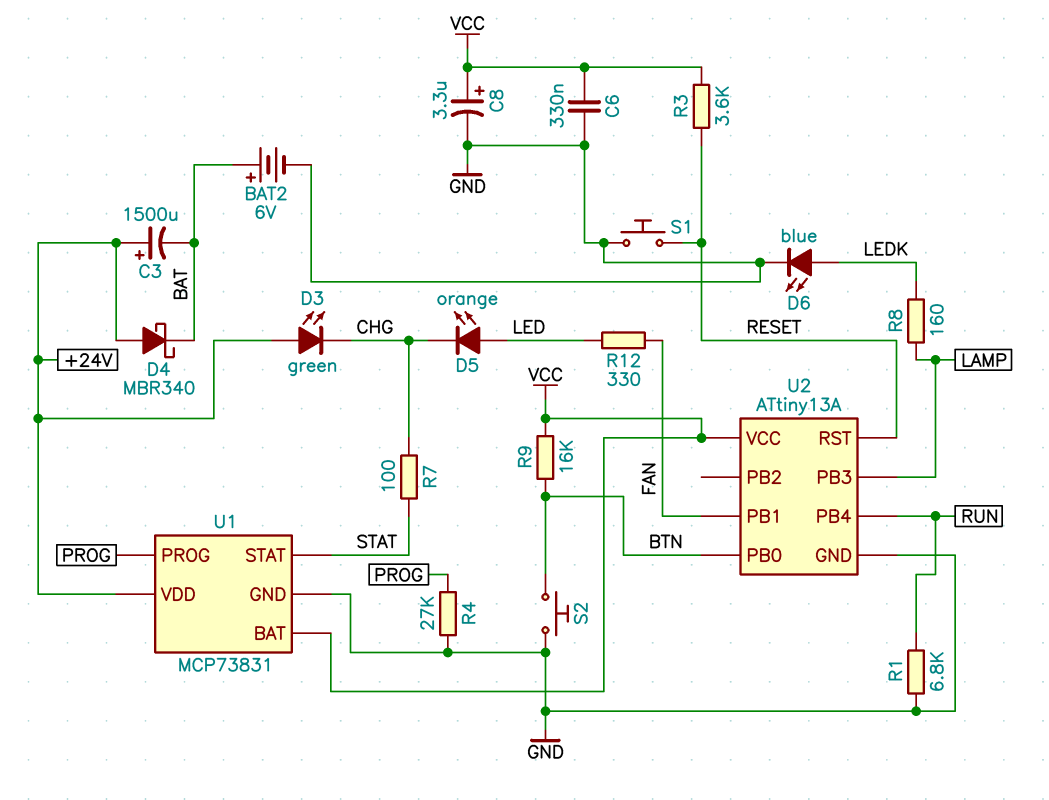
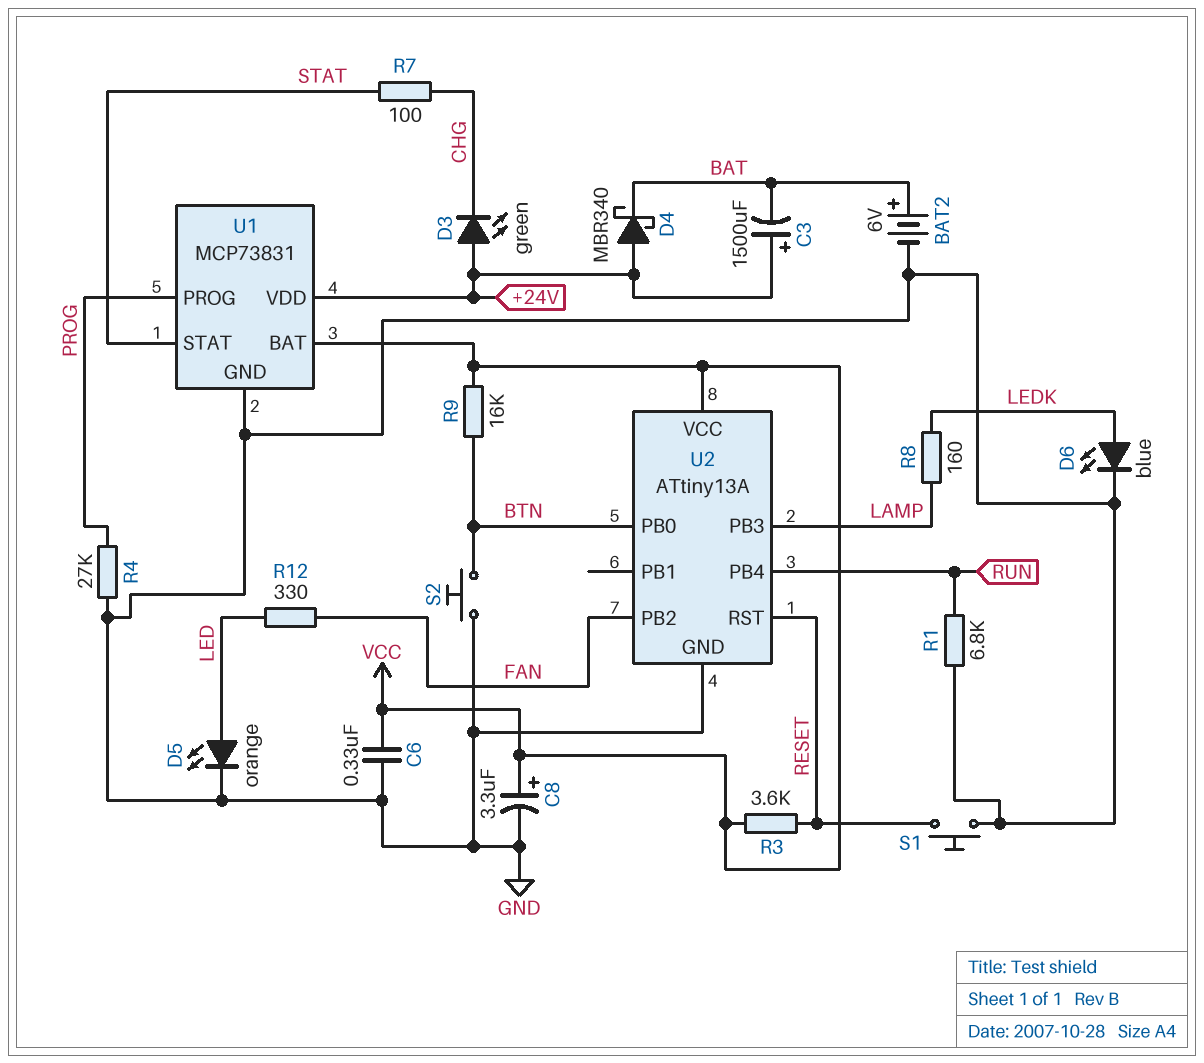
D5: LED orange (A LED, K CHG) -> LED orange (A LED, K GND)
U2 pin PB1: FAN -> none
U2 pin PB2: none -> FAN

